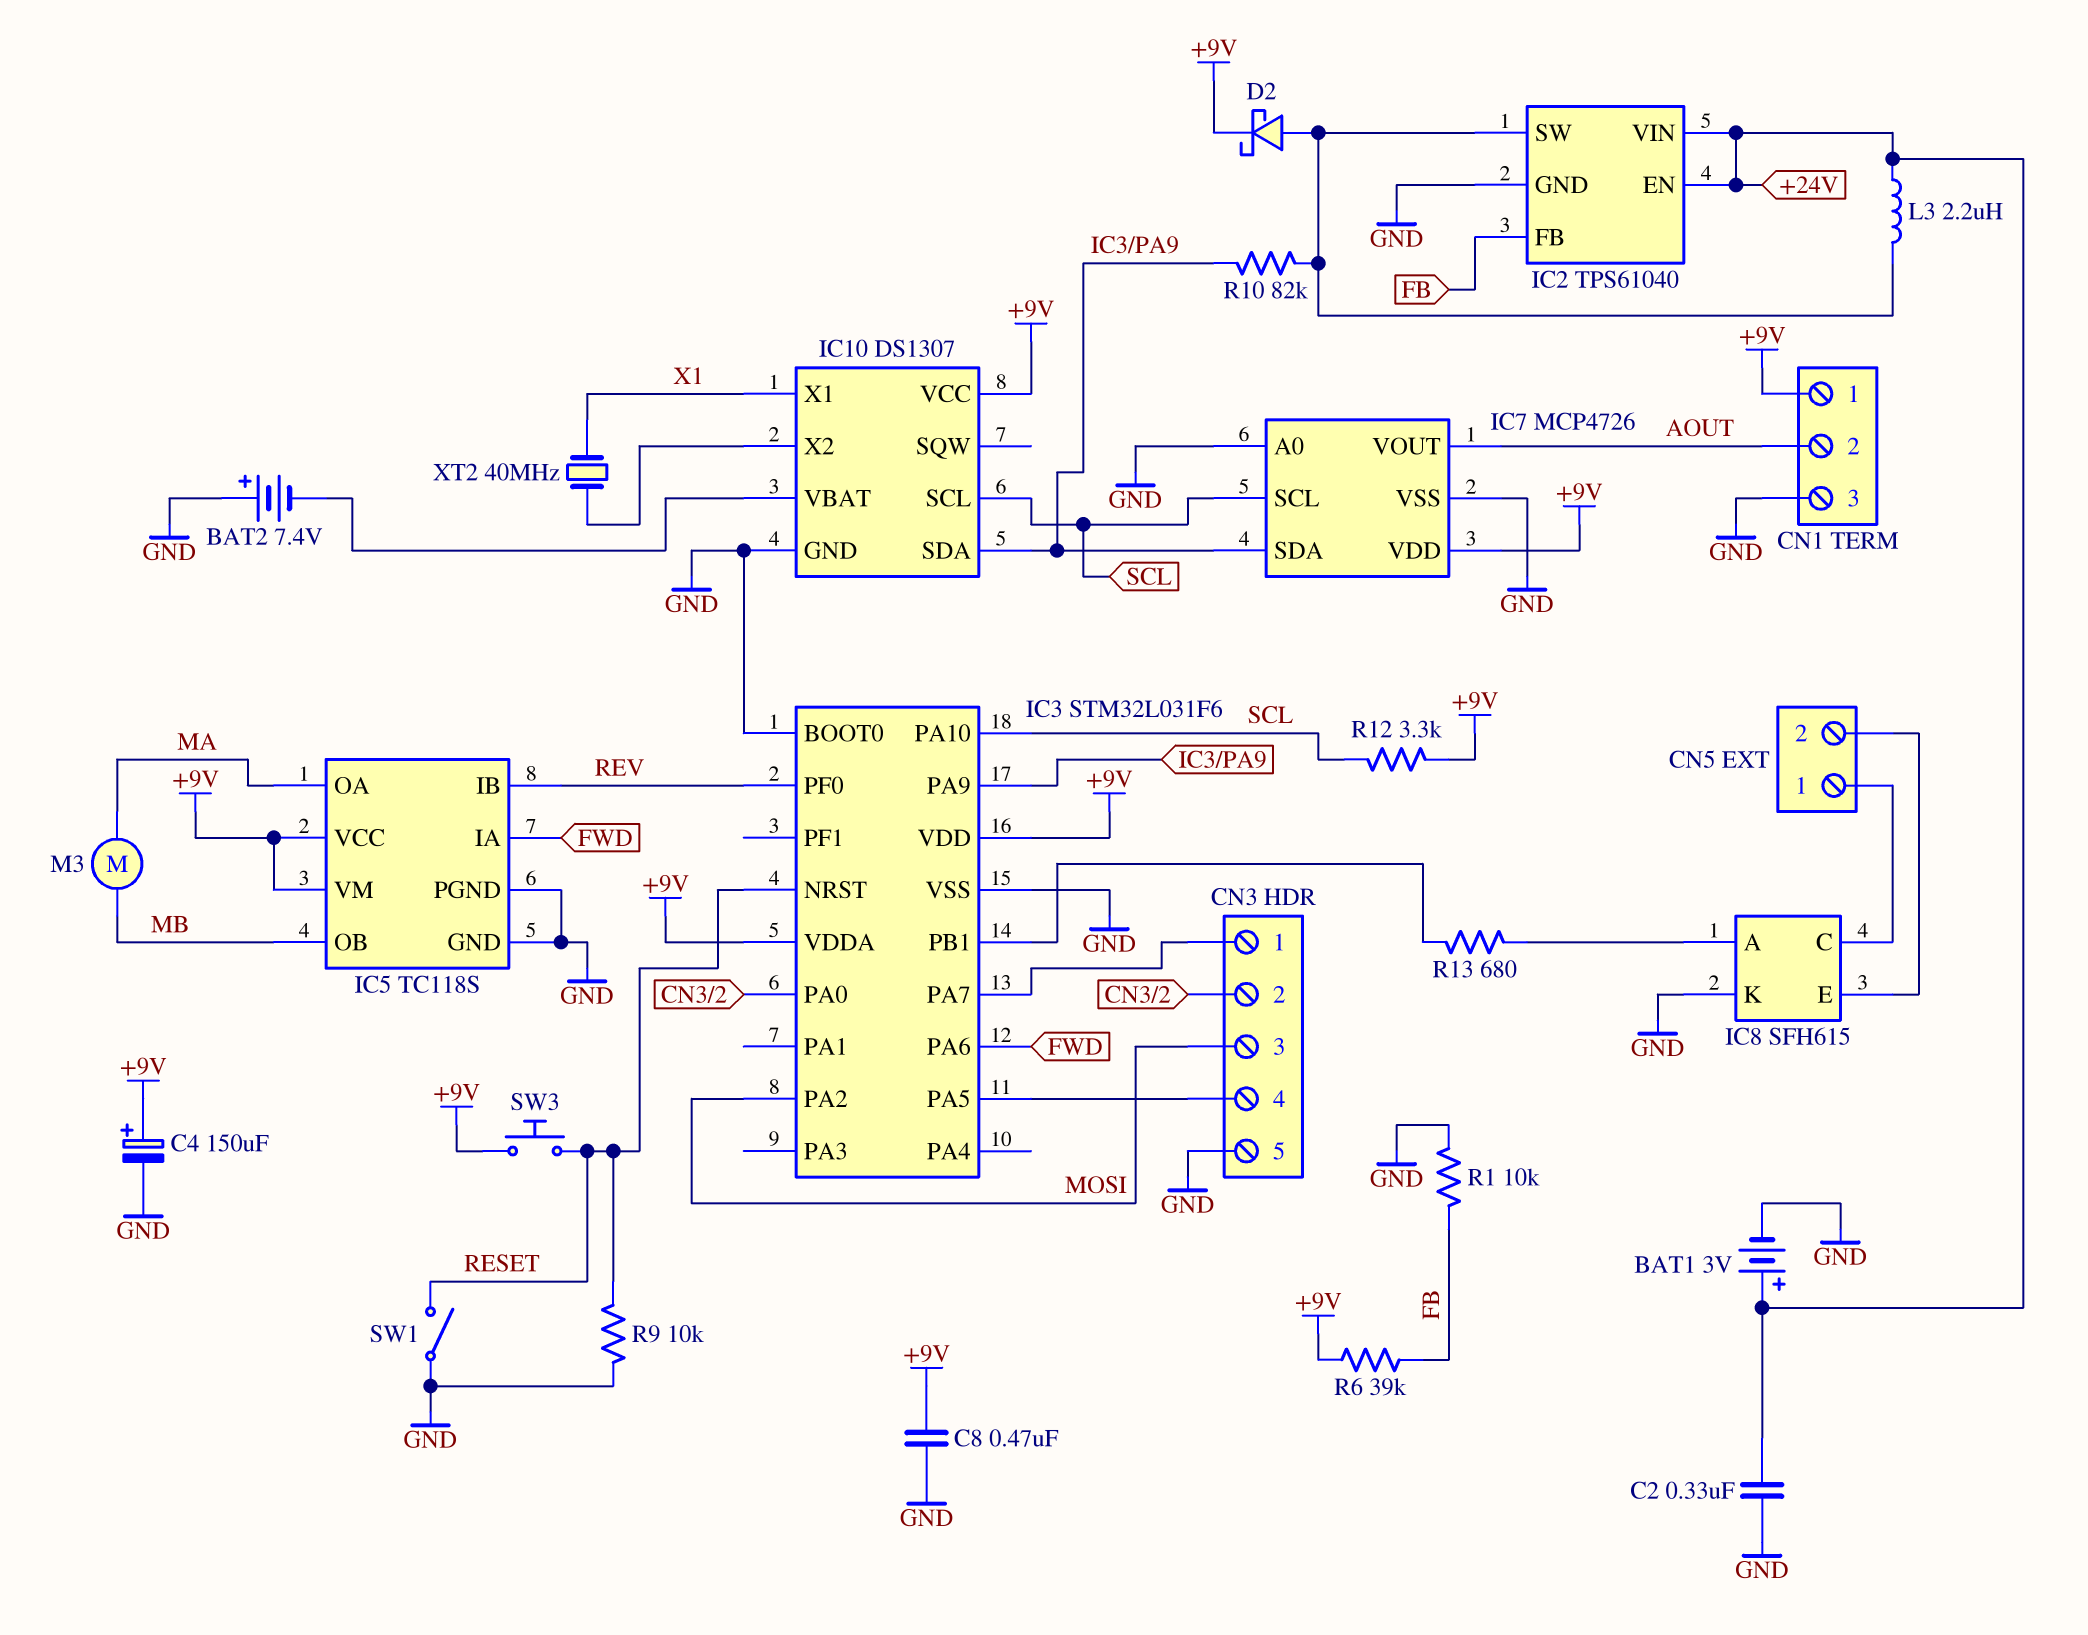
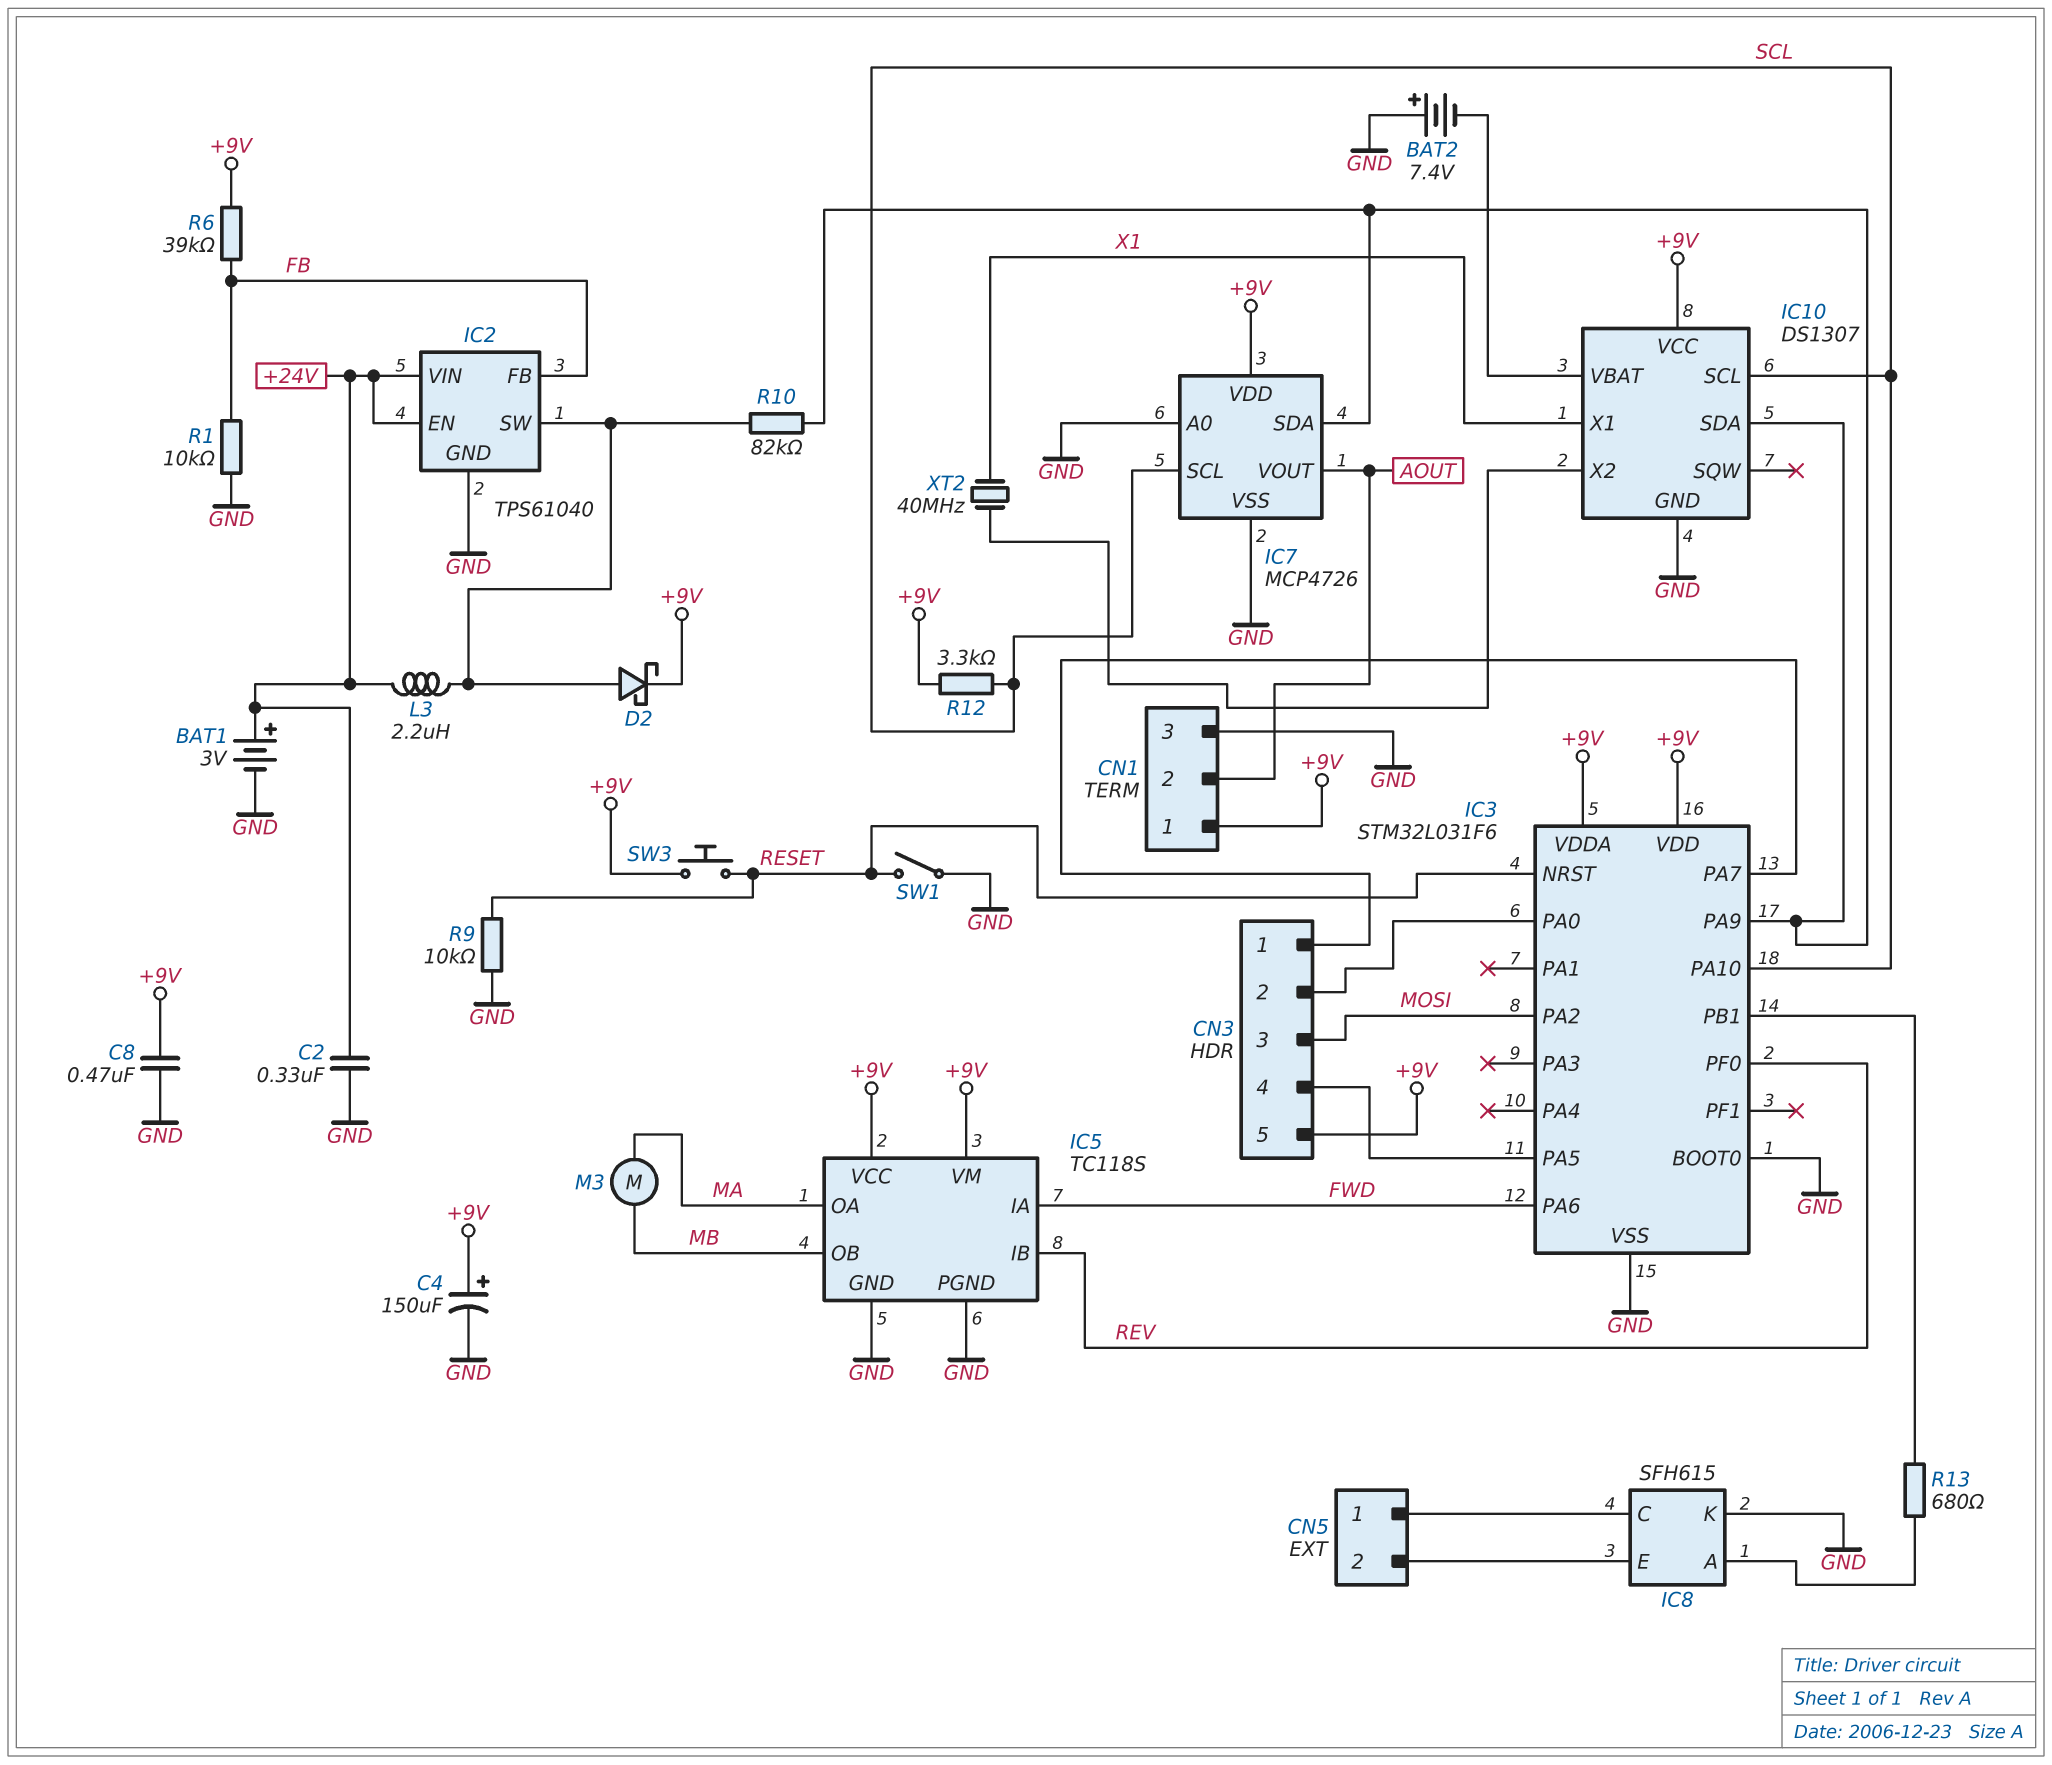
CN3 pin 5: GND -> +9V

